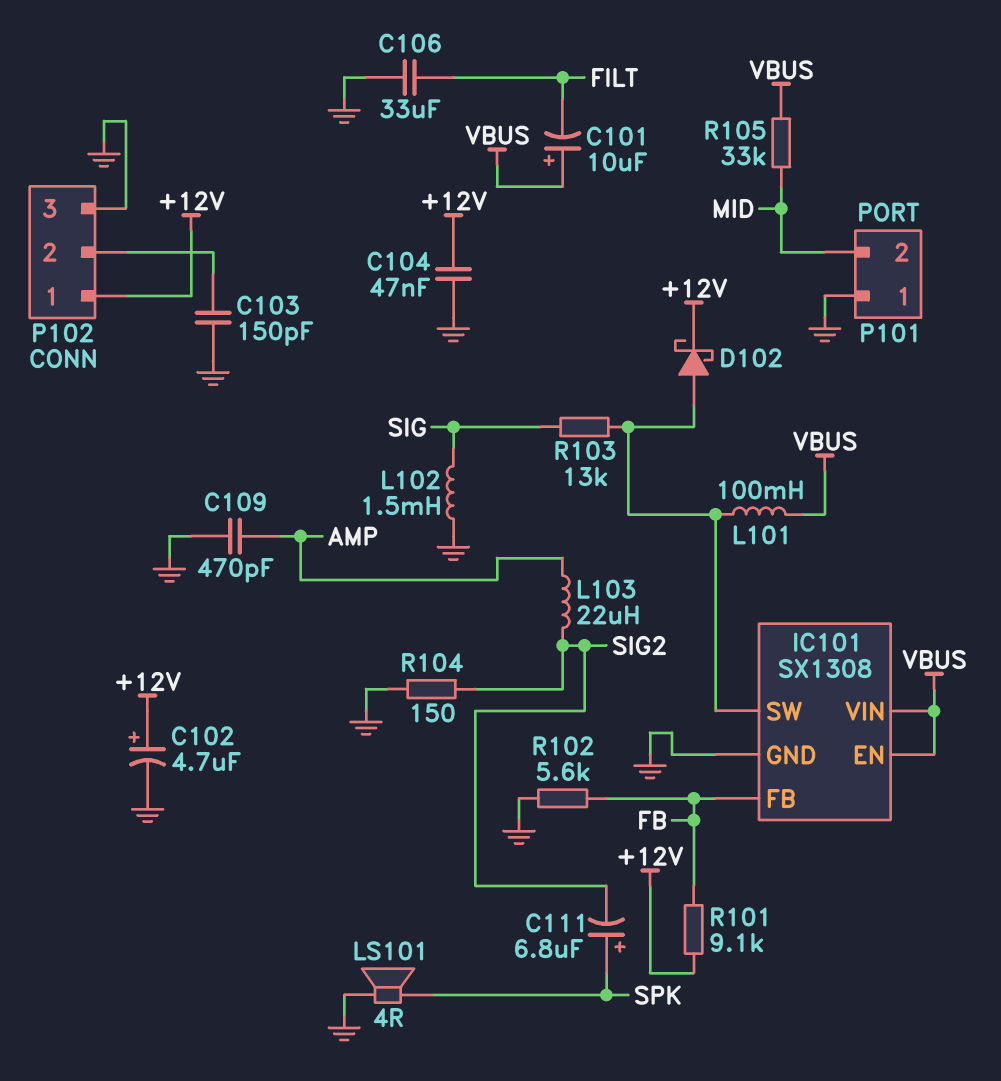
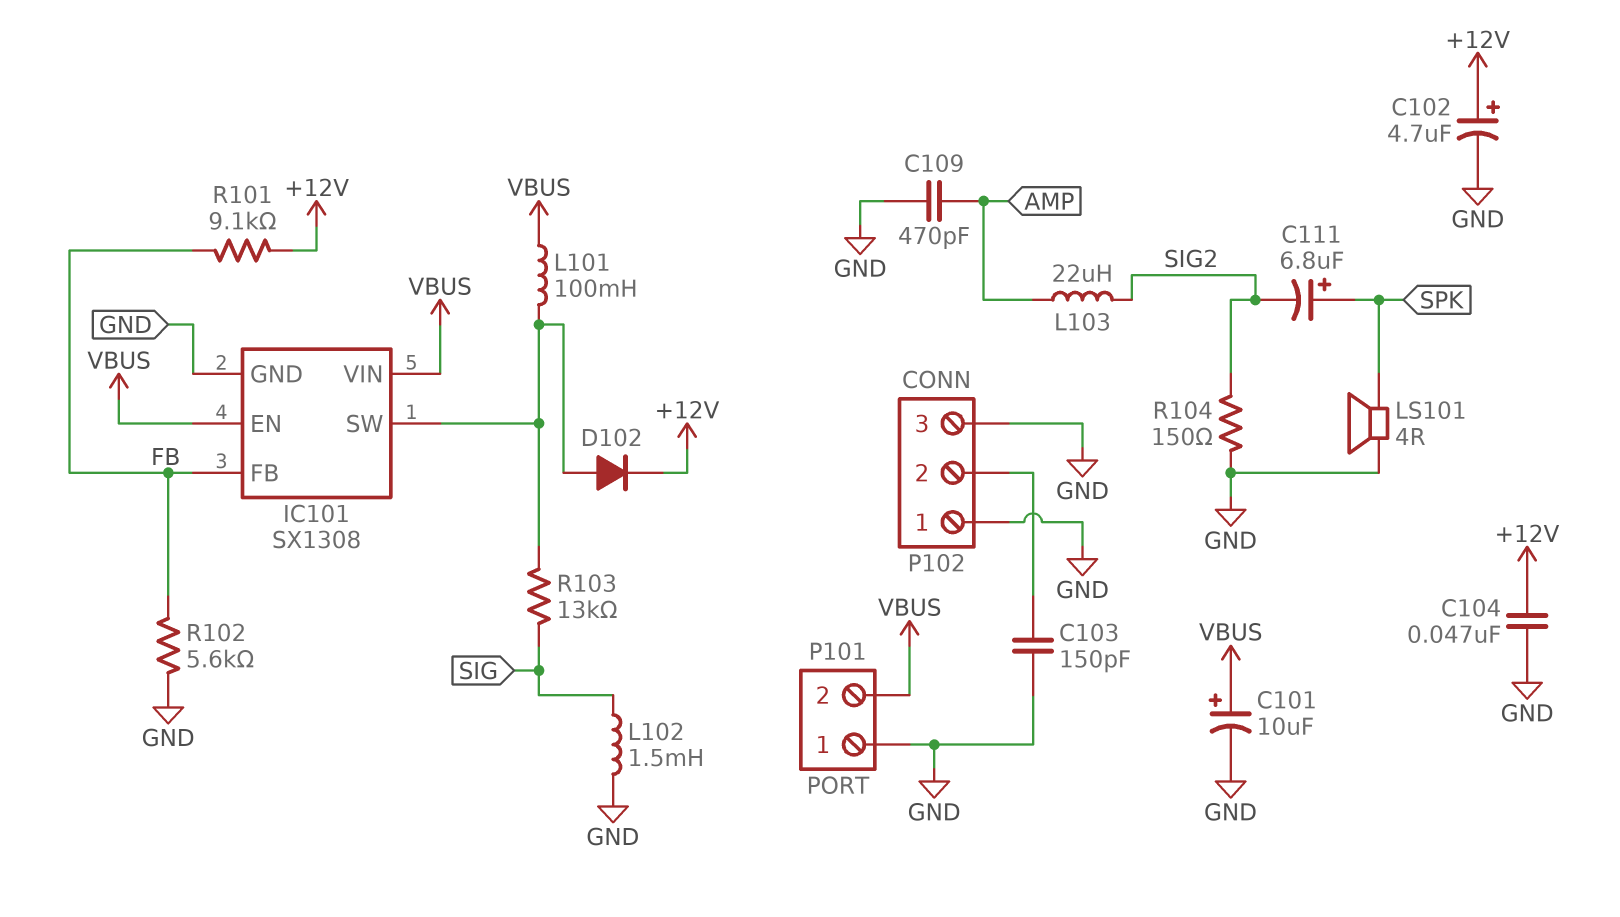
C101: 10uF (plus VBUS, minus FILT) -> 10uF (plus VBUS, minus GND)
C106: 33uF (FILT, GND) -> none
D102: schottky (A IC101/SW, K +12V) -> diode (A IC101/SW, K +12V)
P101 pin 2: MID -> VBUS
P102 pin 1: +12V -> GND
R105: 33k (MID, VBUS) -> none

